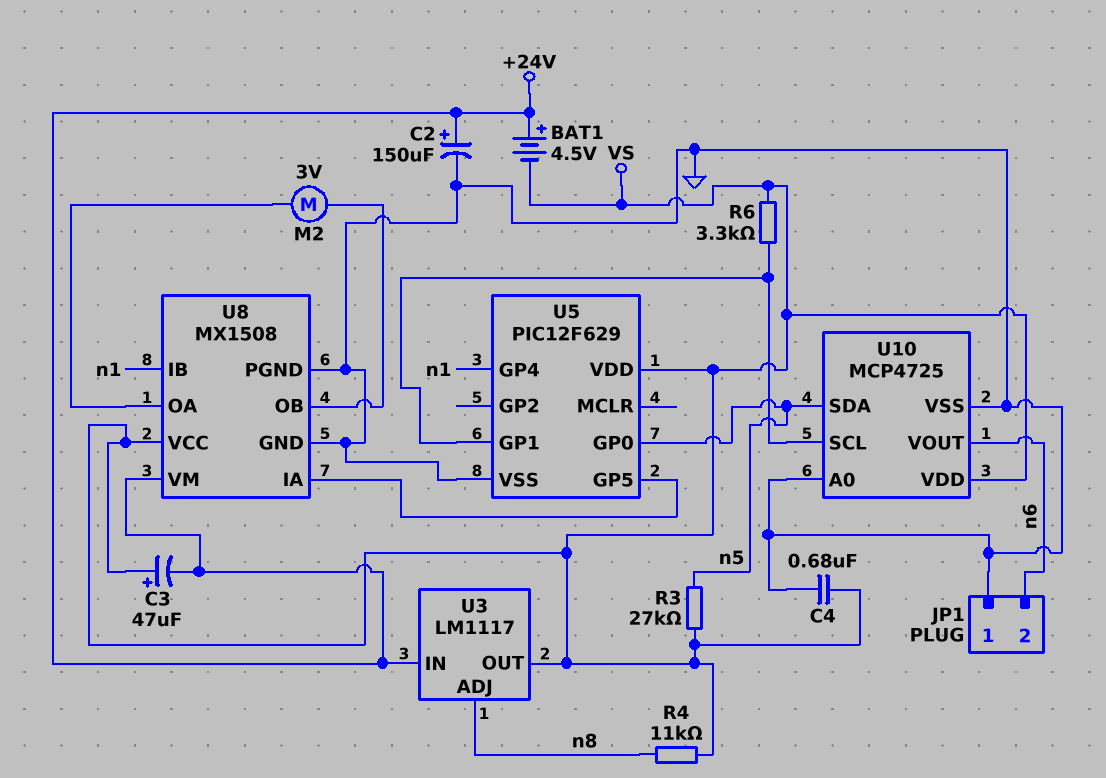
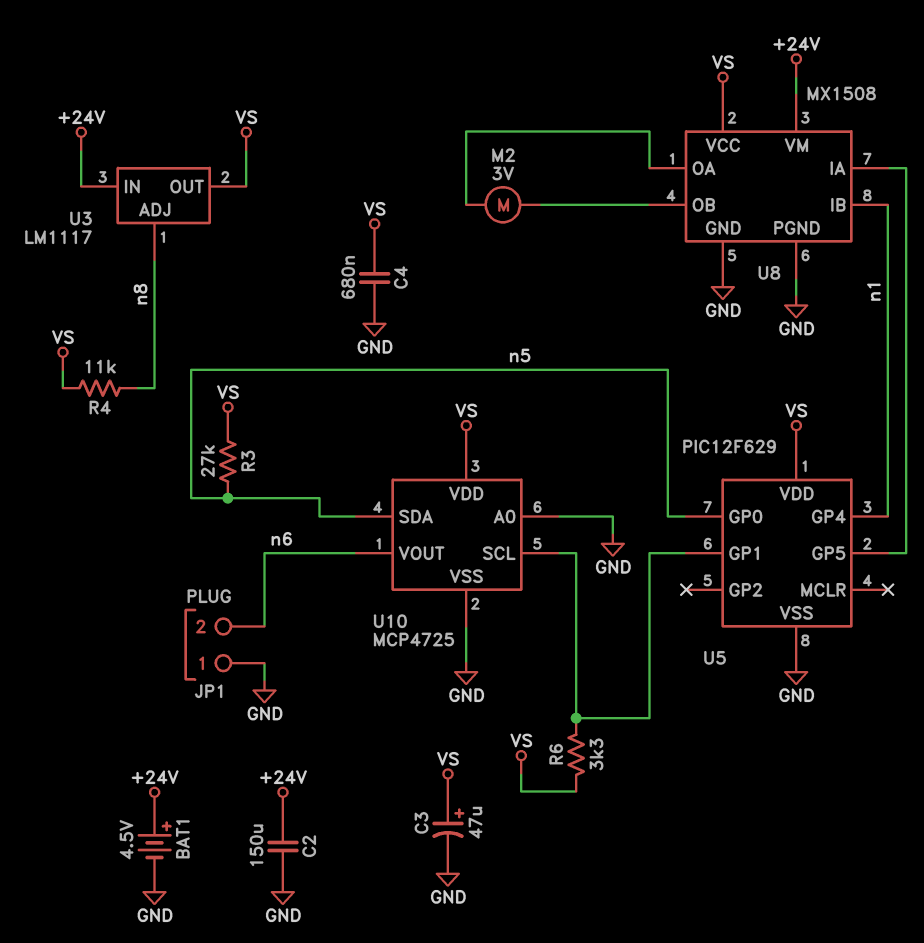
BAT1: 4.5V (plus +24V, minus VS) -> 4.5V (plus +24V, minus GND)
C2: 150uF (plus +24V, minus GND) -> 150uF (+24V, GND)
C3: 47uF (plus VS, minus +24V) -> 47uF (plus VS, minus GND)

